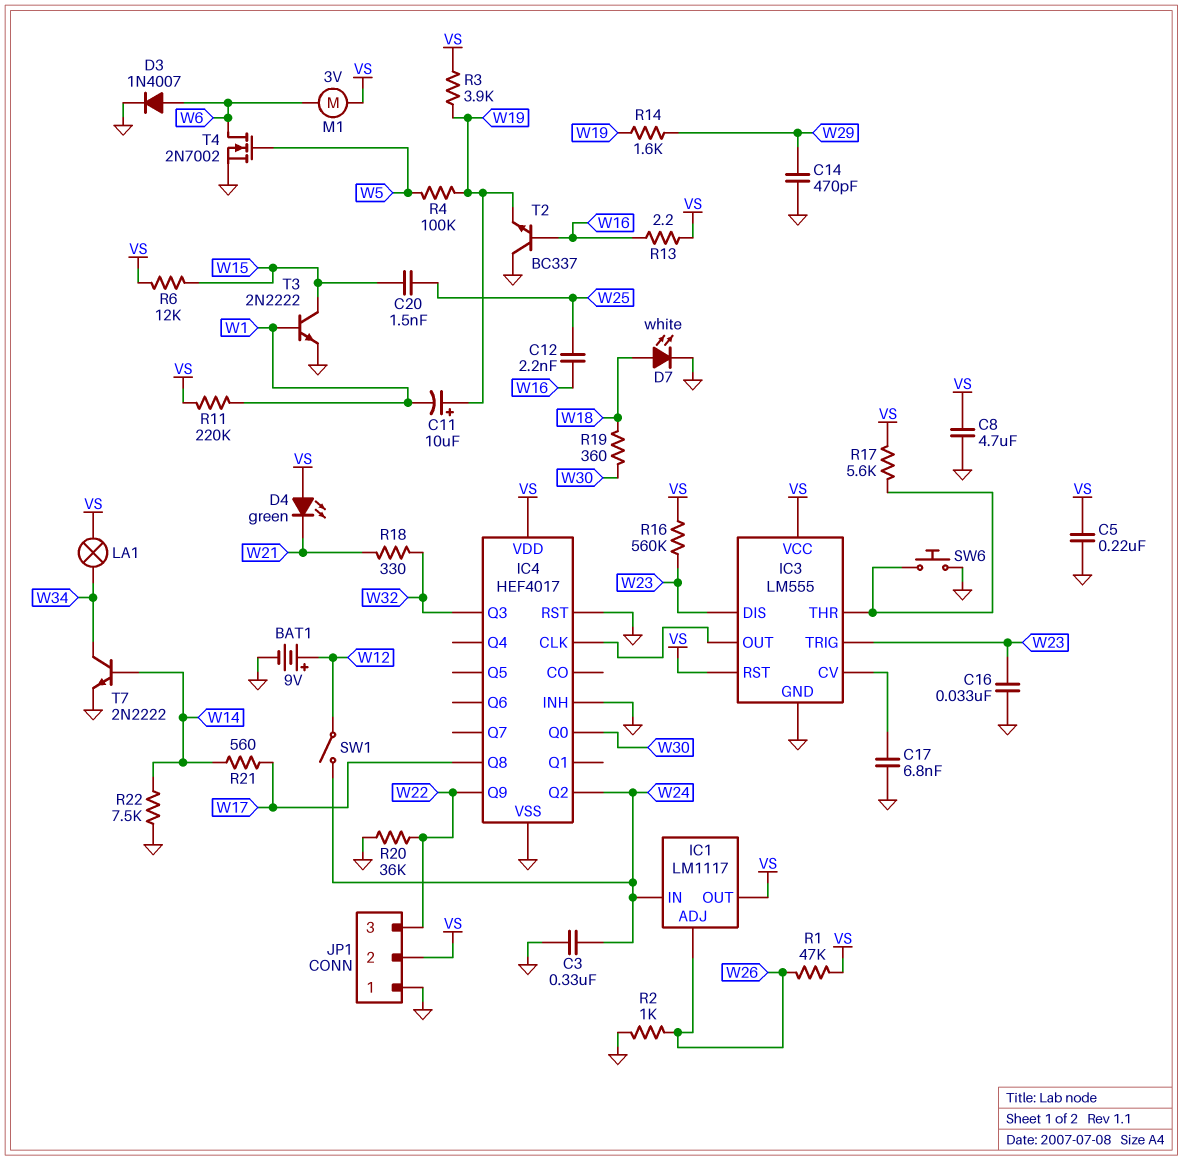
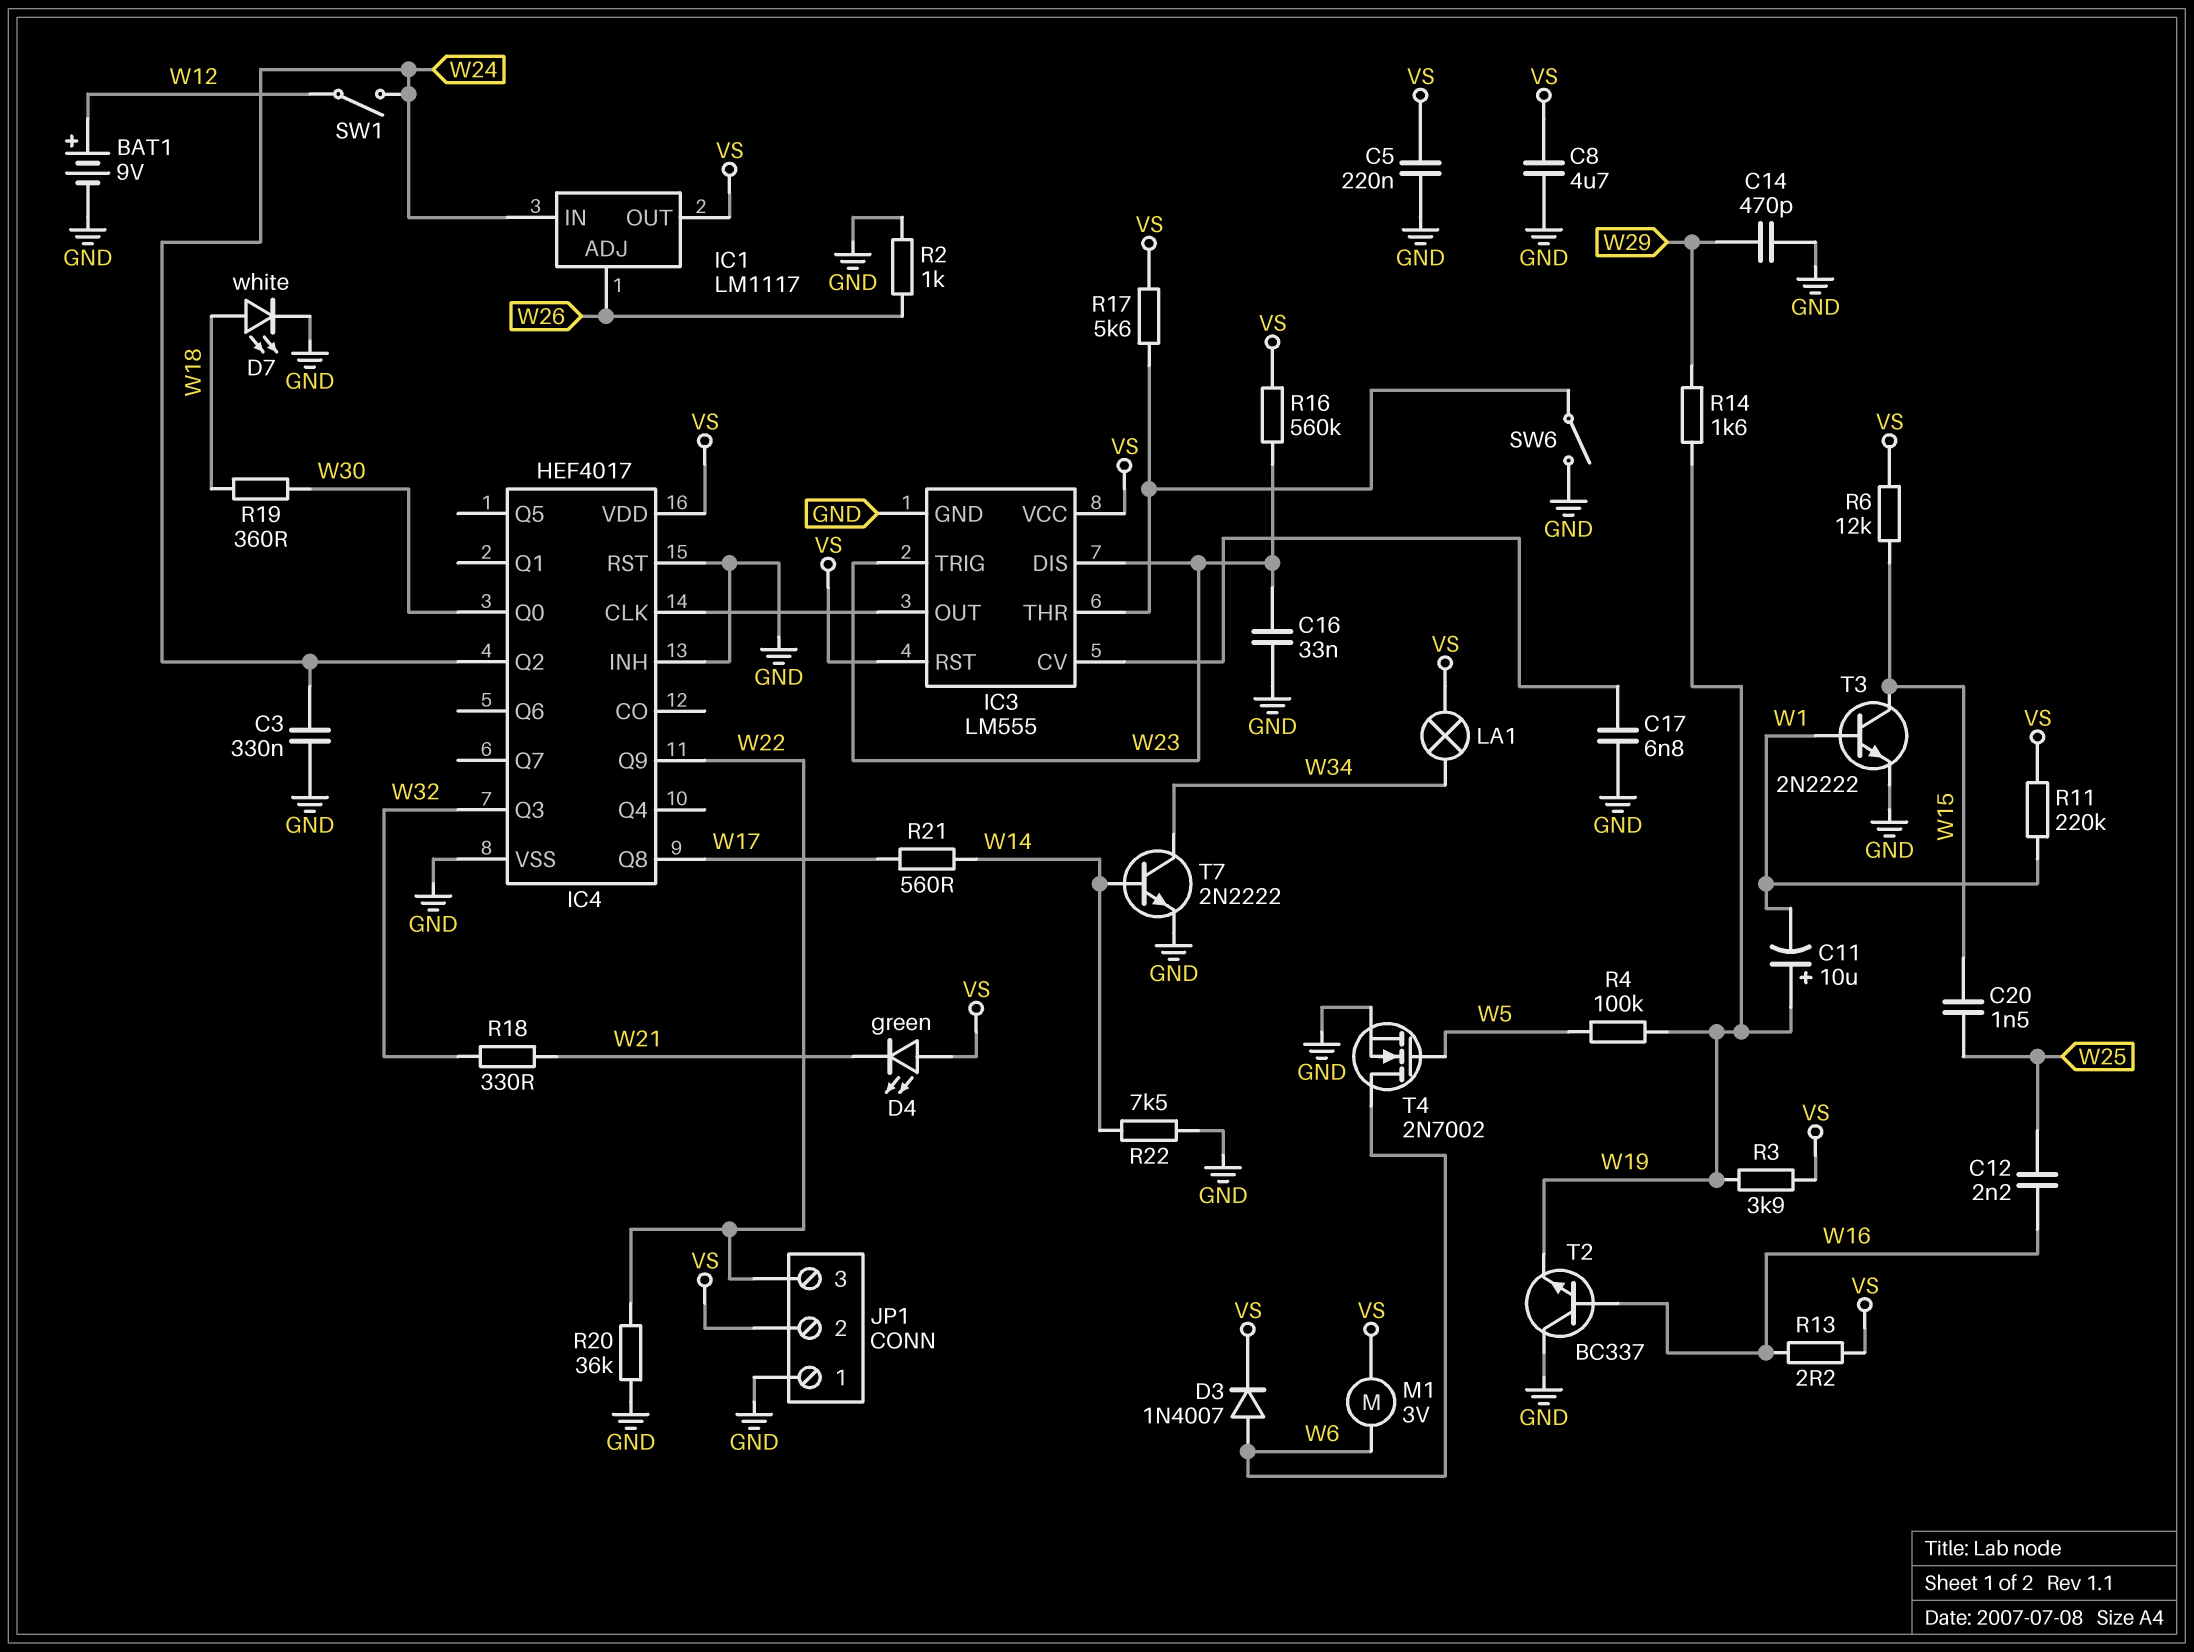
D3: diode 1N4007 (A W6, K GND) -> diode 1N4007 (A W6, K VS)
R1: 47k (VS, W26) -> none
SW6: button (GND, IC3/THR) -> switch (GND, IC3/THR)

